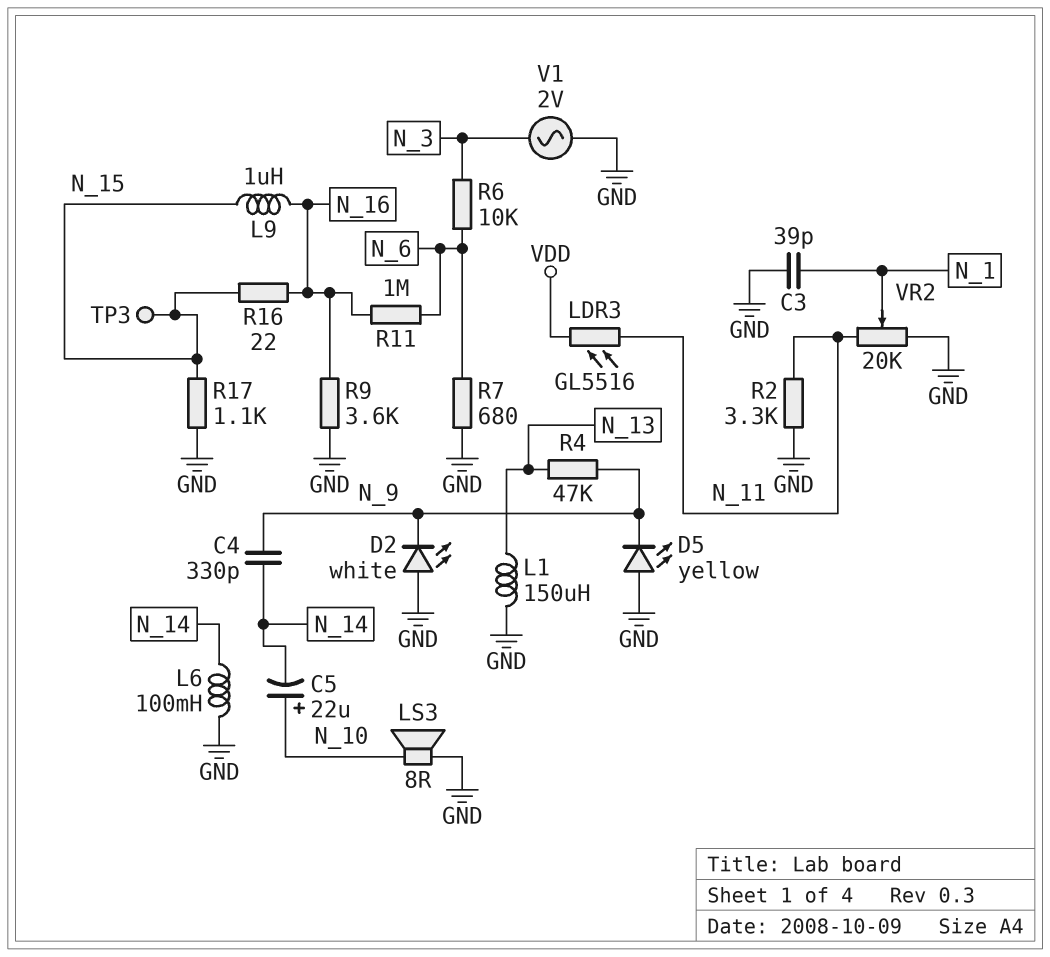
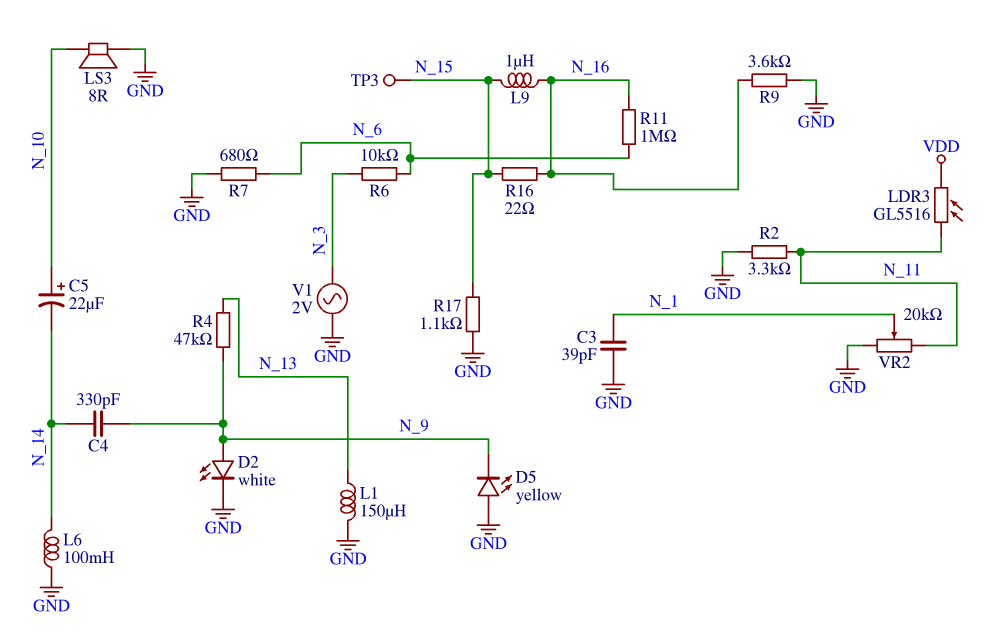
D2: LED white (A GND, K N_9) -> LED white (A N_9, K GND)

